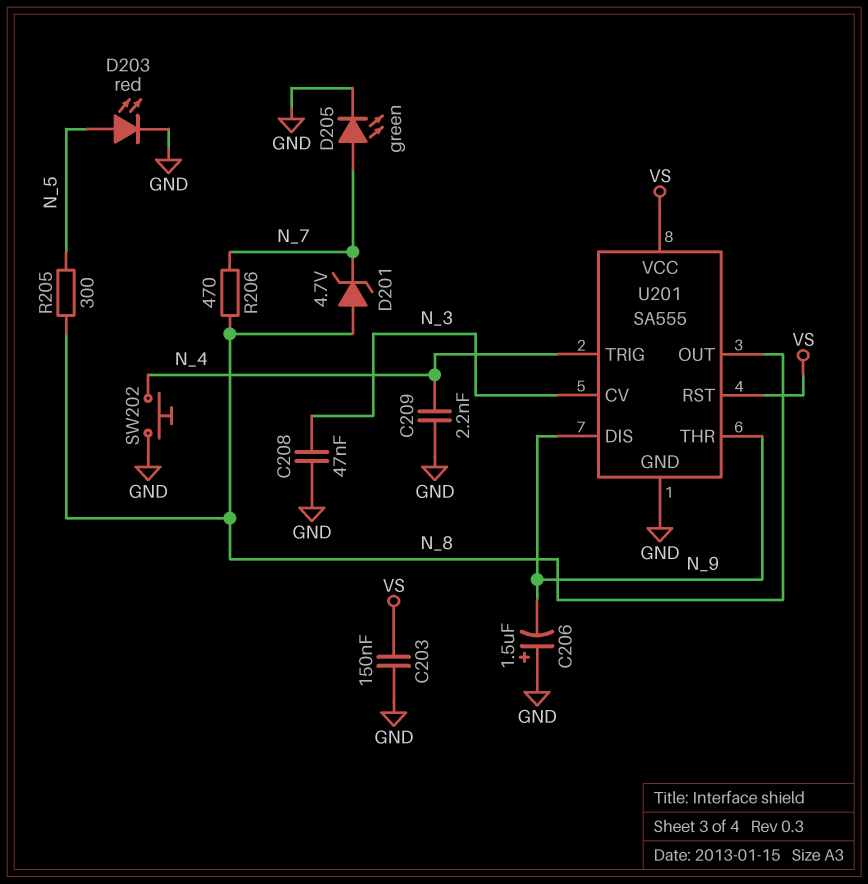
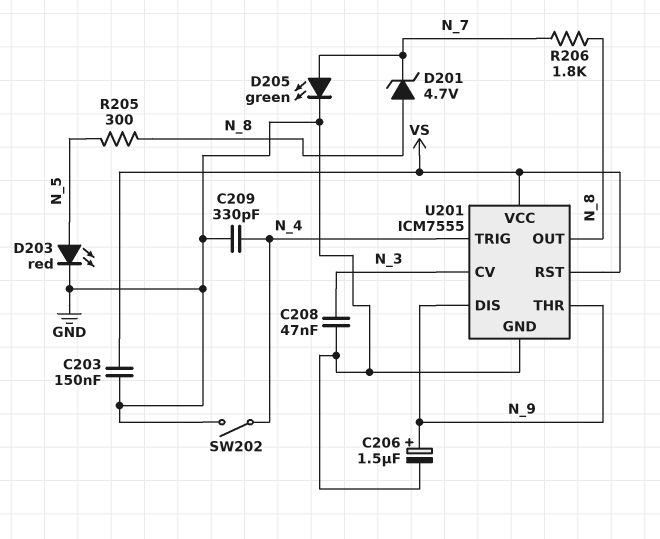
C206: 1.5uF (plus GND, minus N_9) -> 1.5uF (plus N_9, minus GND)
C209: 2.2nF (GND, N_4) -> 330pF (GND, N_4)
R206: 470 (N_7, N_8) -> 1.8k (N_7, N_8)
SW202: button (GND, N_4) -> switch (GND, N_4)
U201: SA555 -> ICM7555

